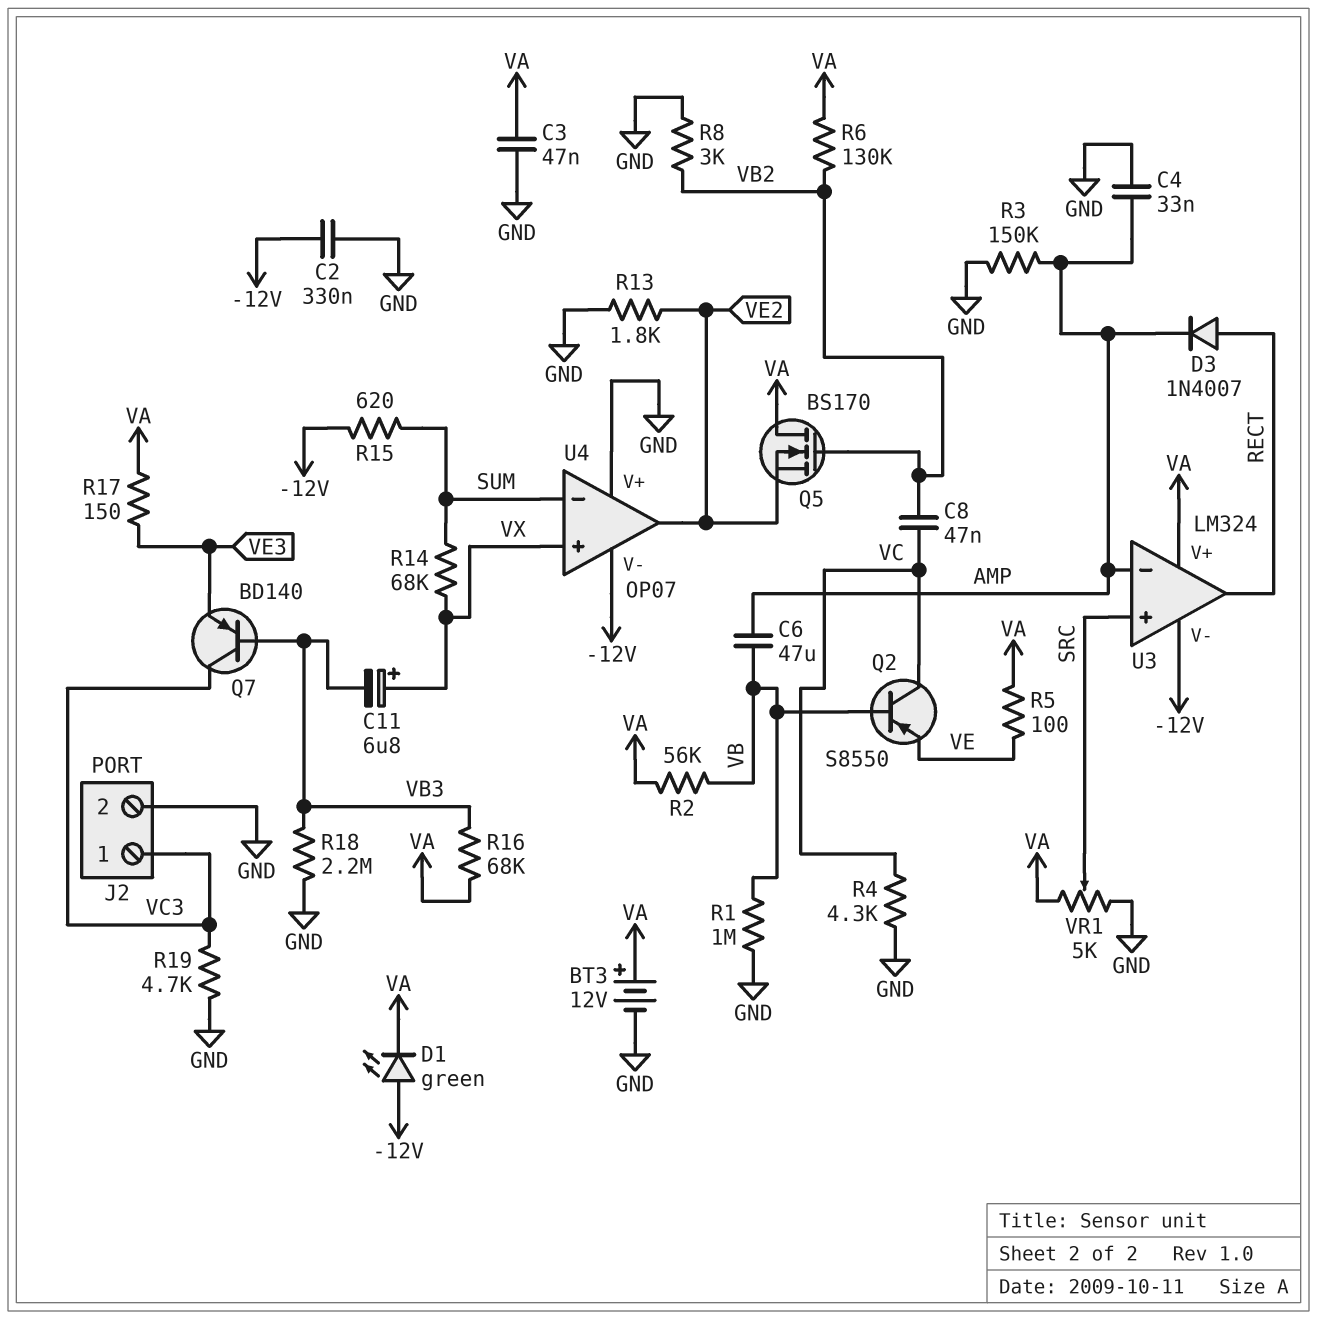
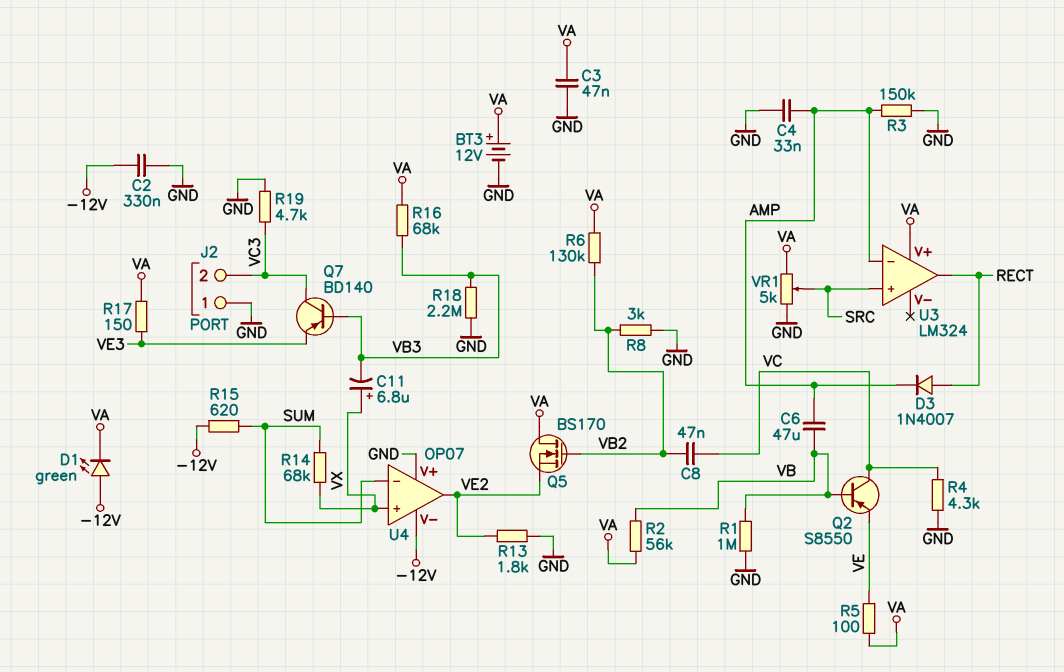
J2 pin 1: VC3 -> GND
J2 pin 2: GND -> VC3
U3 pin V-: -12V -> none

